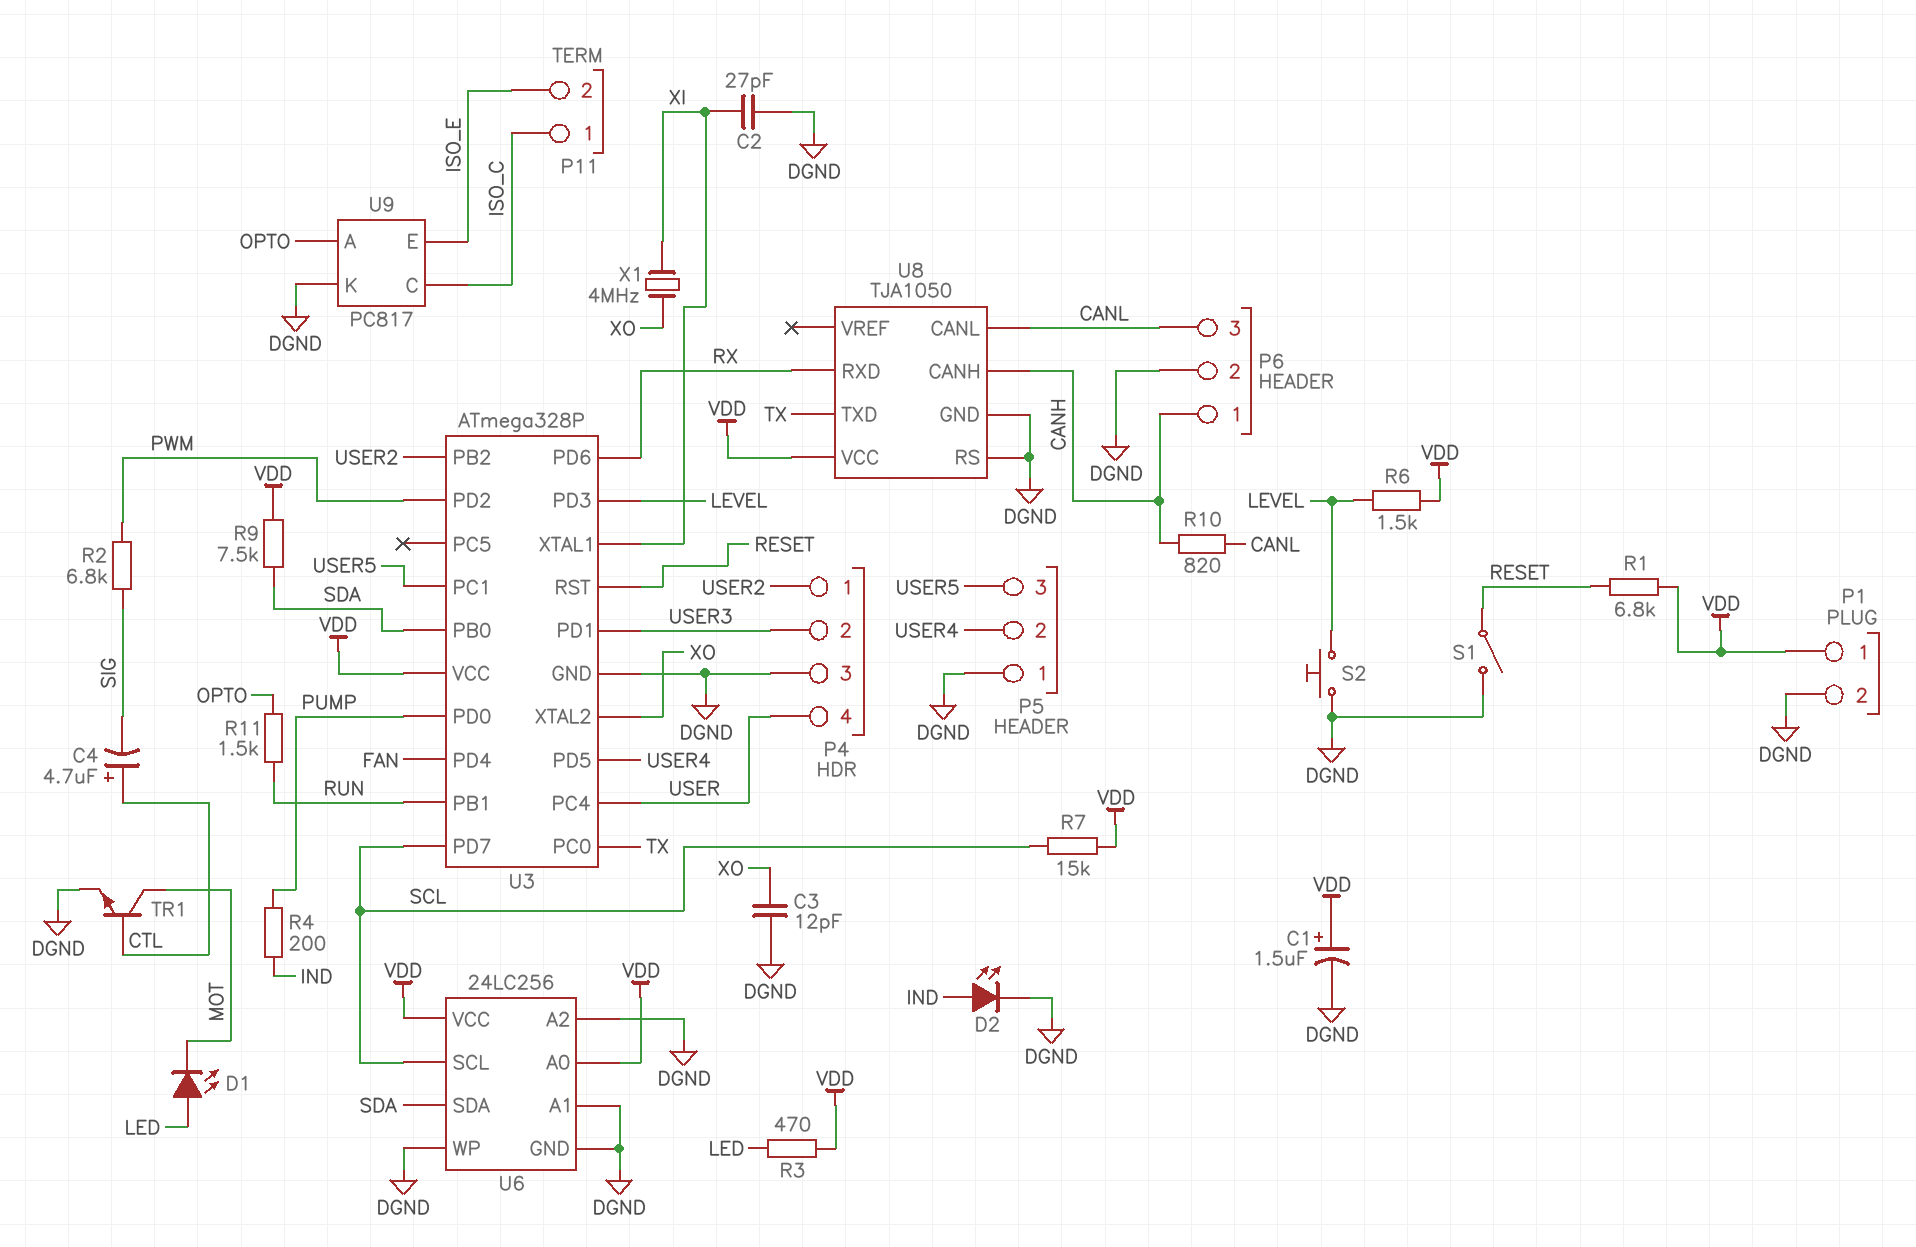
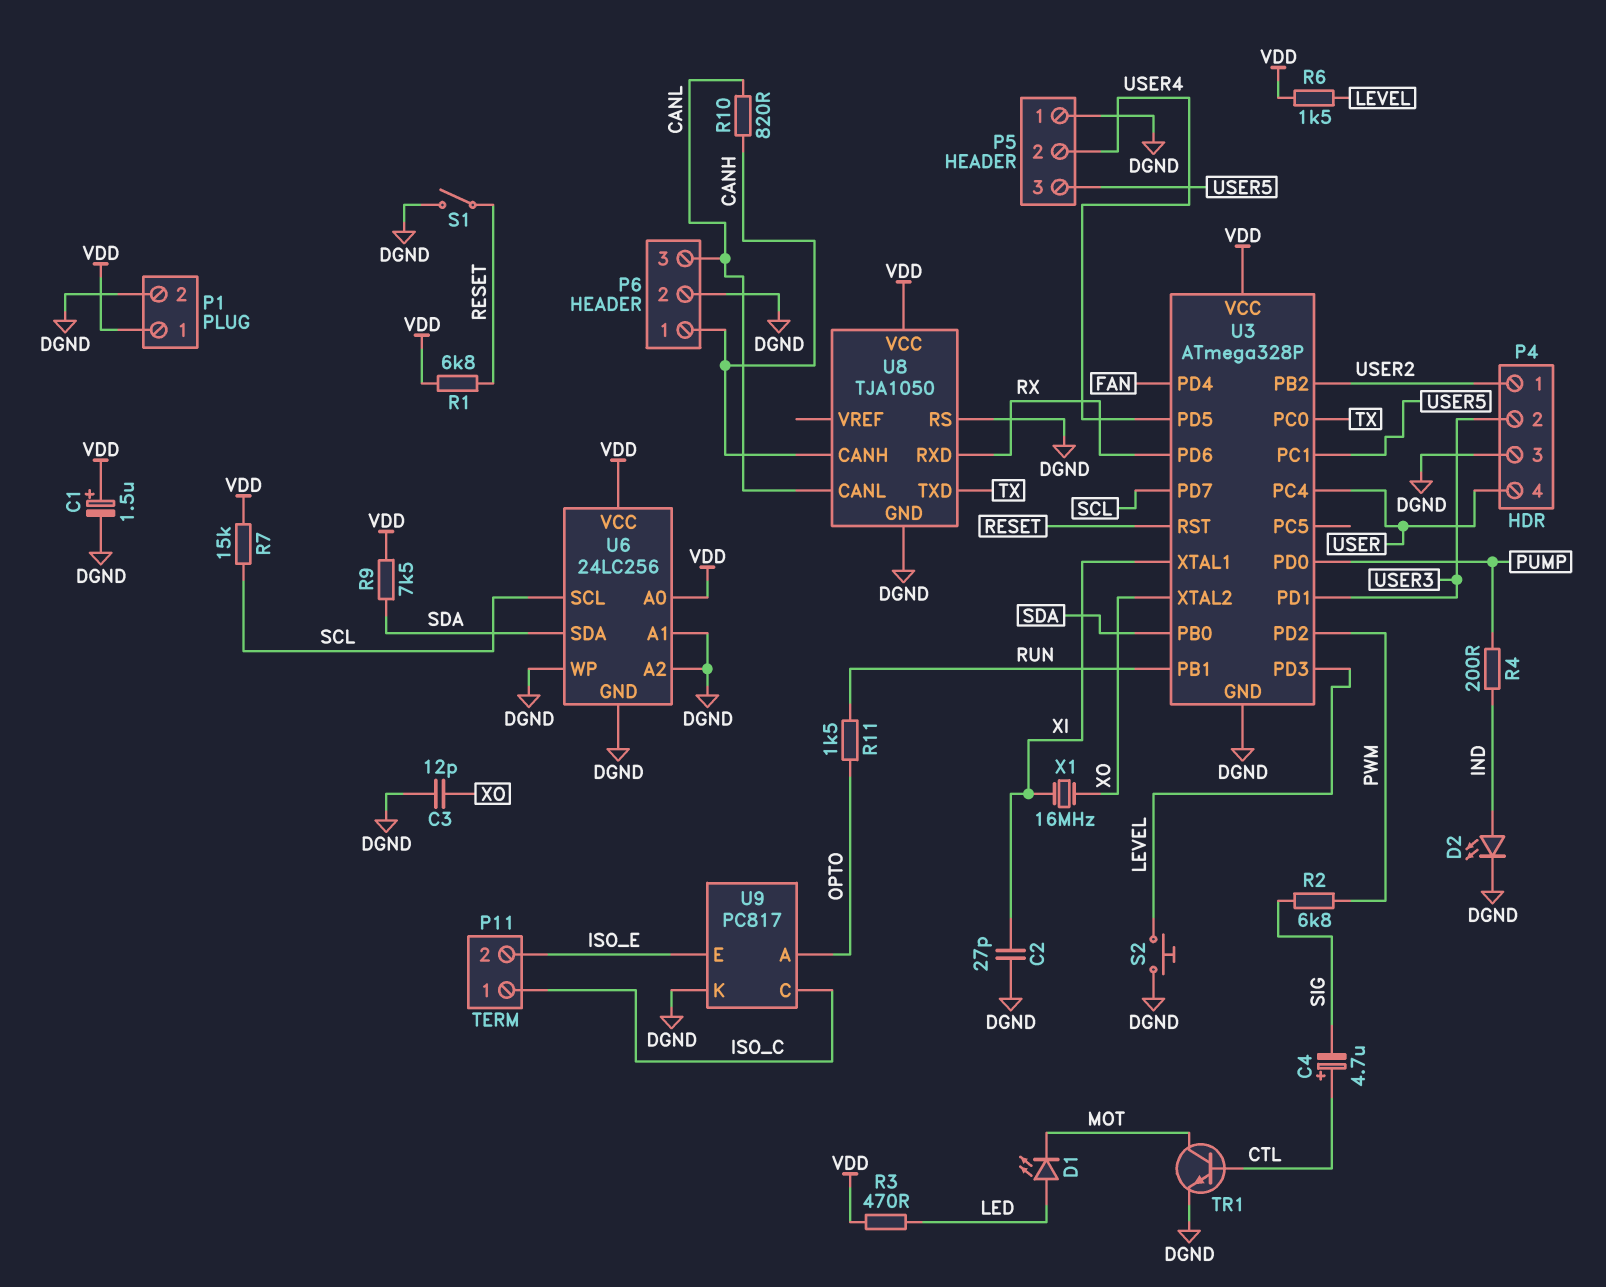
X1: 4MHz (XI, XO) -> 16MHz (XI, XO)

